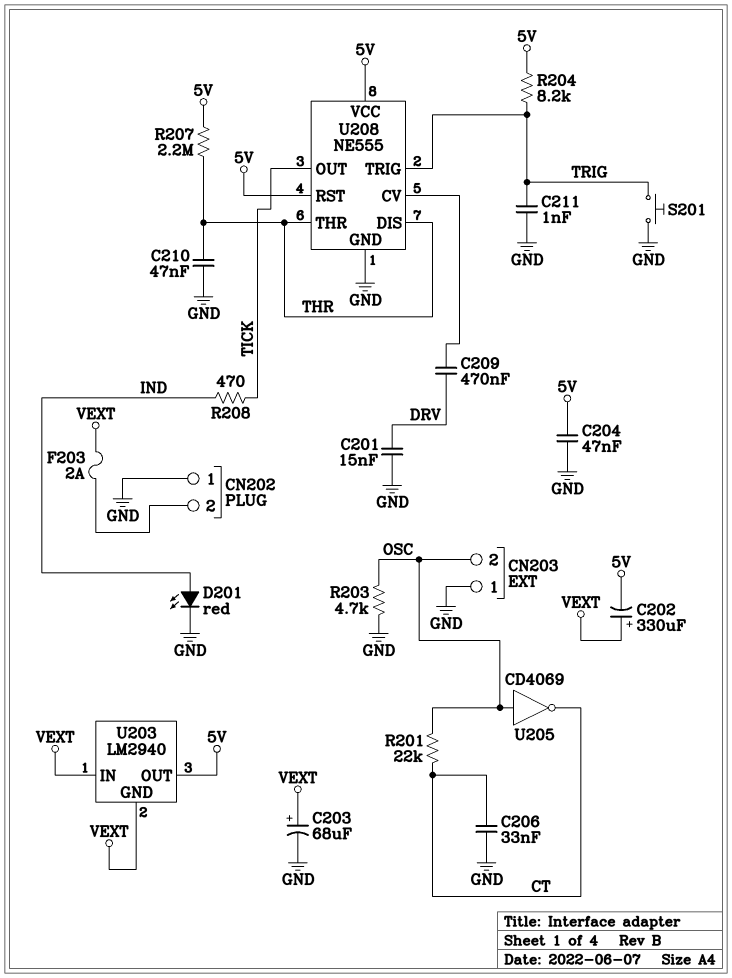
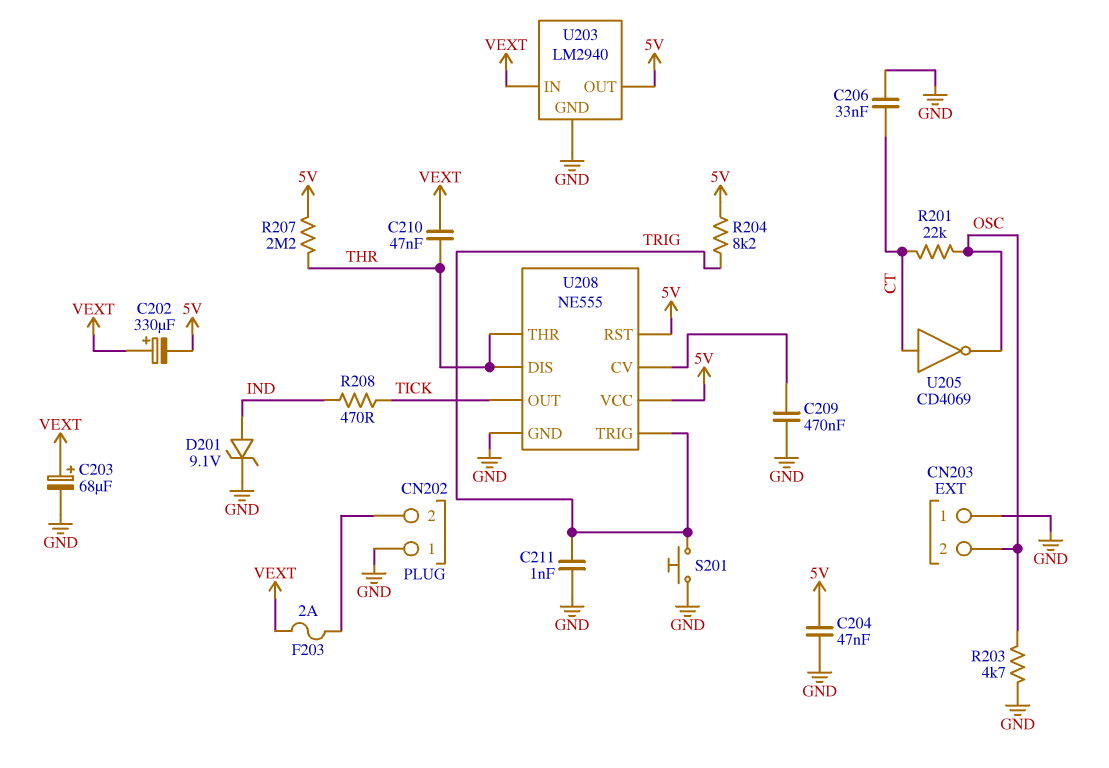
C201: 15nF (DRV, GND) -> none
C209: 470nF (DRV, U208/CV) -> 470nF (GND, U208/CV)
C210: 47nF (GND, THR) -> 47nF (THR, VEXT)
D201: LED red (A IND, K GND) -> zener 9.1V (A IND, K GND)
U203 pin GND: VEXT -> GND
U205: NOT CD4069 (in OSC, out CT) -> NOT CD4069 (in CT, out OSC)

